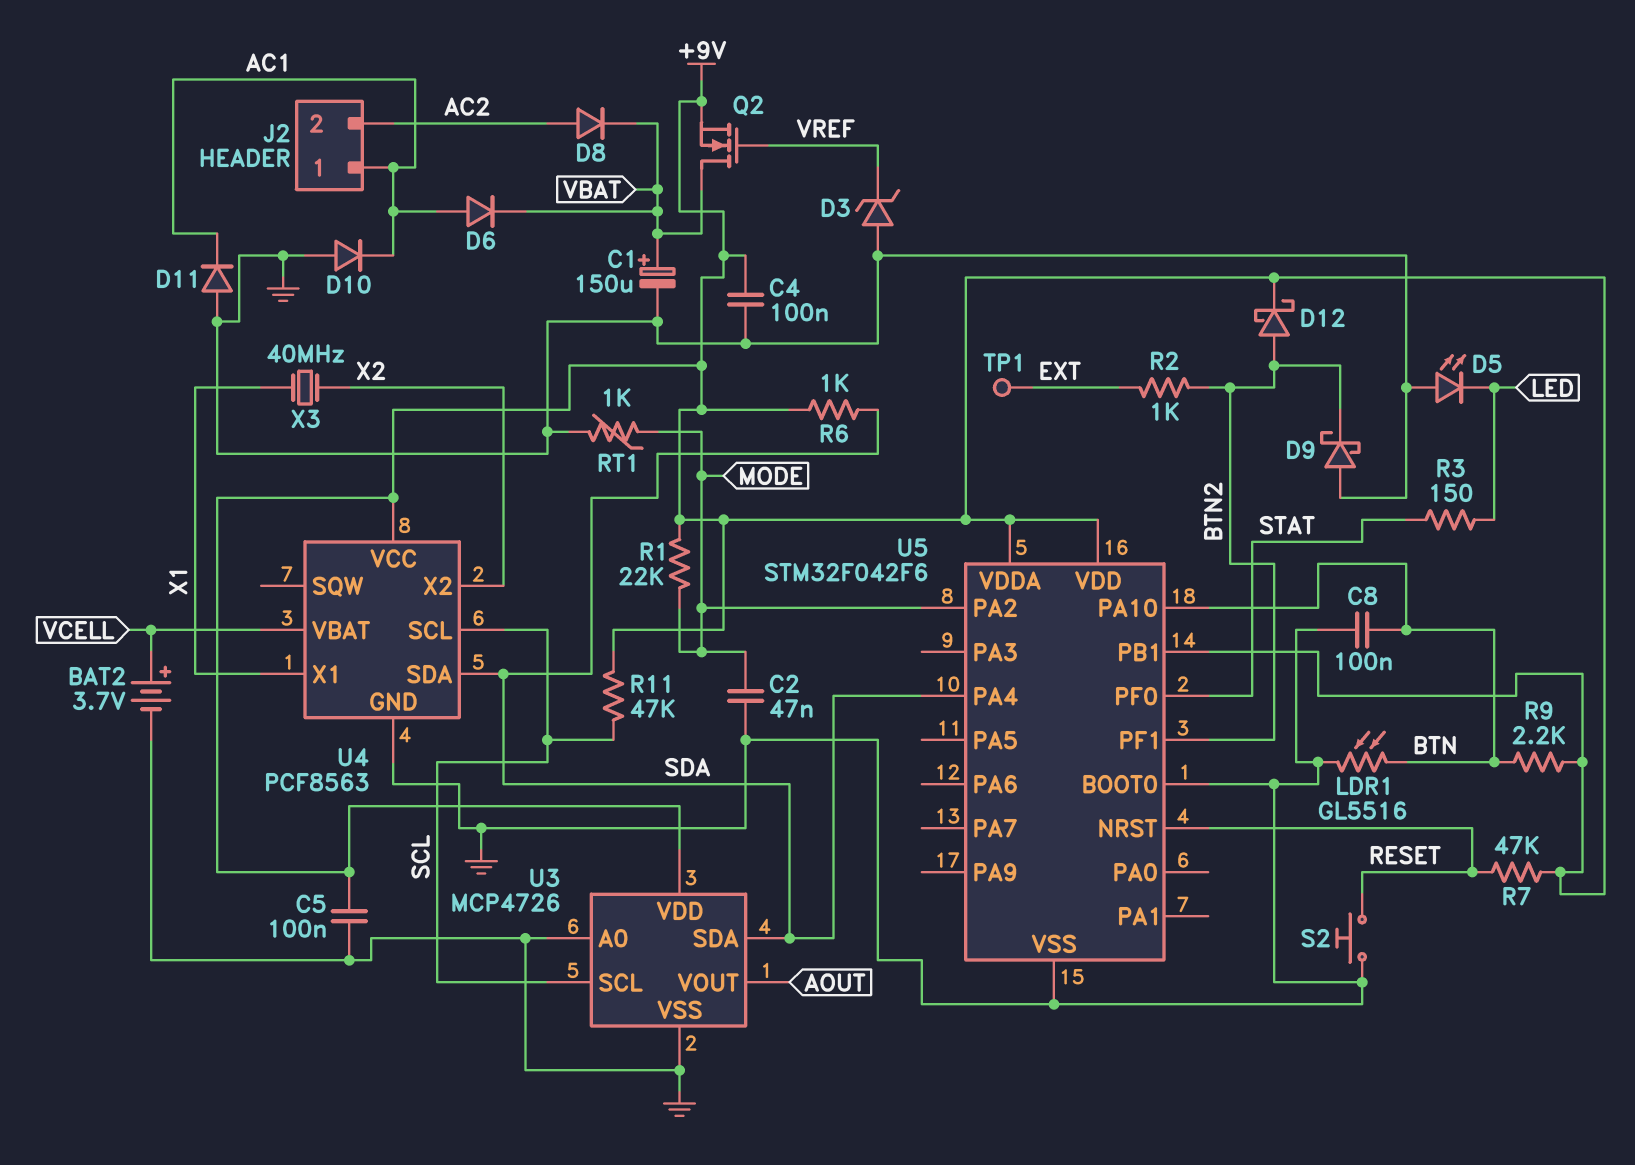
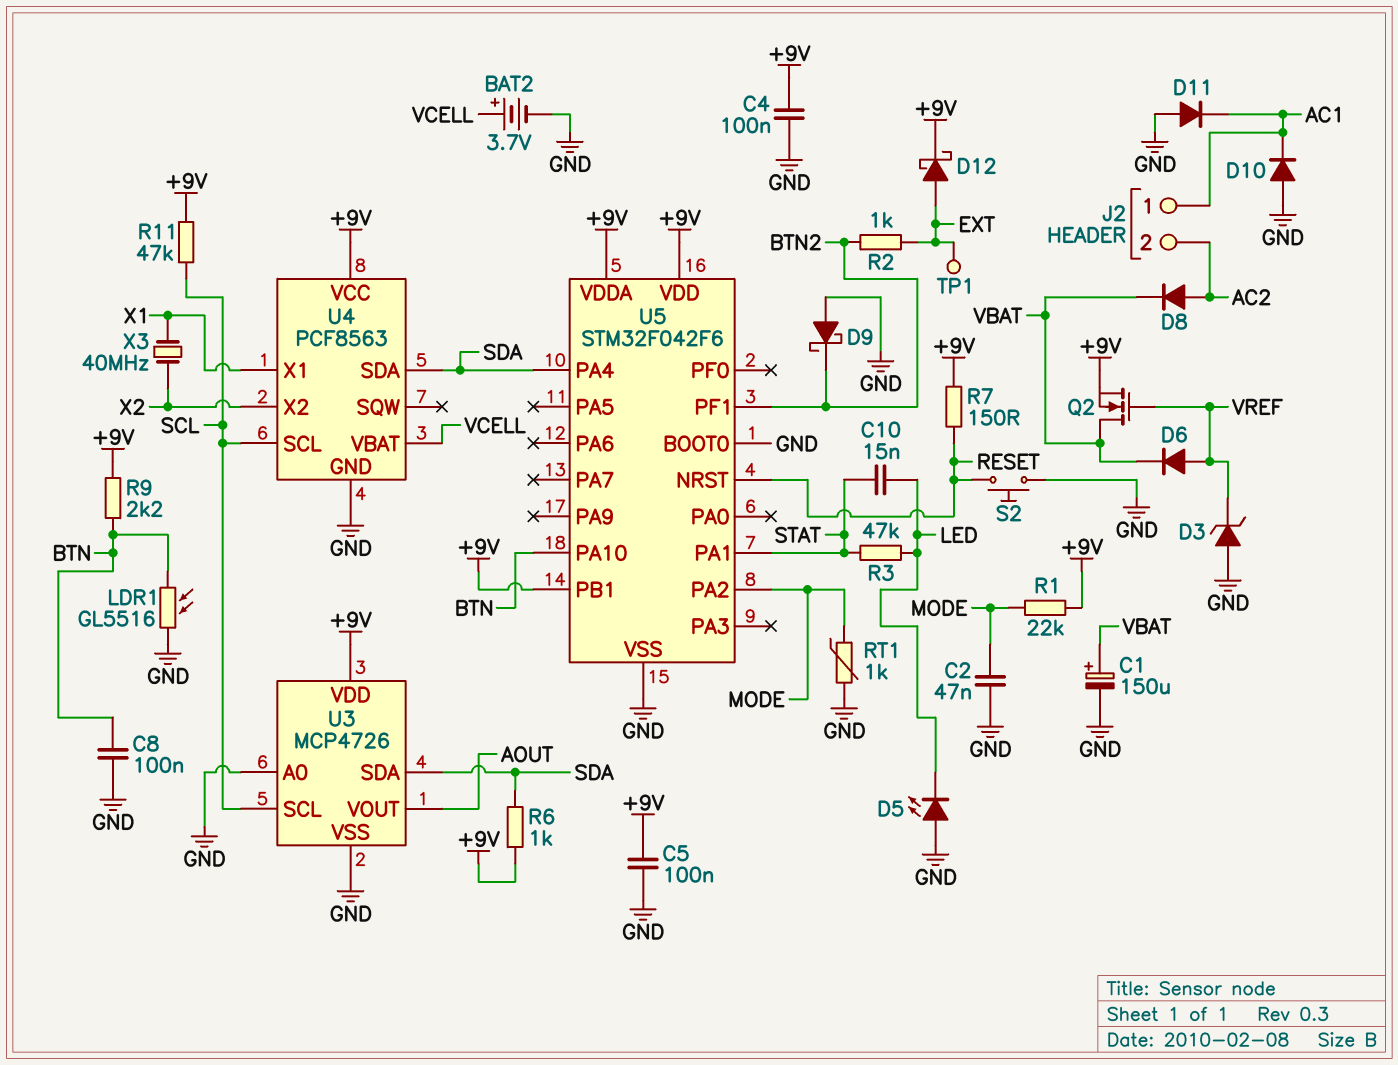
C10: none -> 15nF (LED, STAT)
D6: diode (A AC1, K VBAT) -> diode (A VREF, K VBAT)
D12: schottky (A BTN2, K +9V) -> schottky (A EXT, K +9V)
R3: 150 (LED, STAT) -> 47k (LED, STAT)
R7: 47k (+9V, RESET) -> 150 (+9V, RESET)
U5 pin PA1: none -> STAT
U5 pin PF0: STAT -> none

